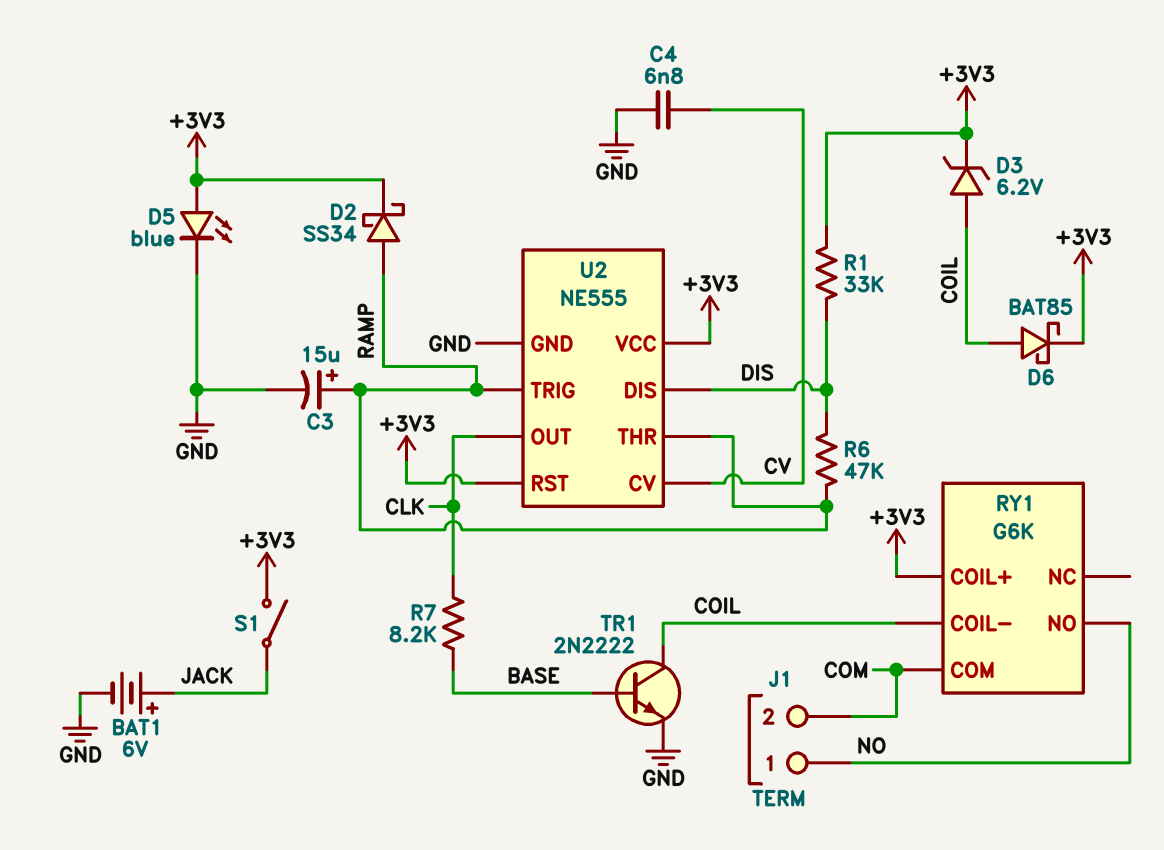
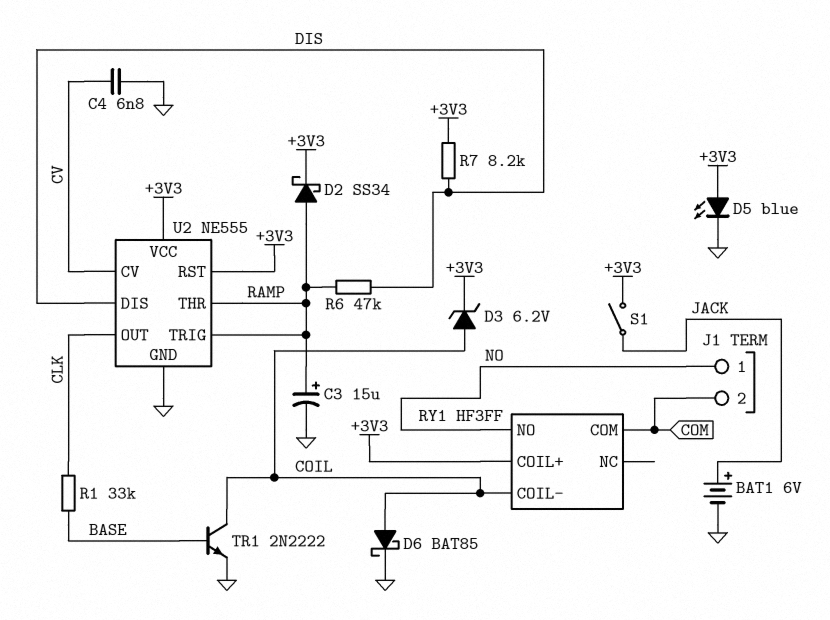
D6: schottky BAT85 (A COIL, K +3V3) -> schottky BAT85 (A COIL, K GND)
R1: 33k (+3V3, DIS) -> 33k (BASE, CLK)
R7: 8.2k (BASE, CLK) -> 8.2k (+3V3, DIS)
RY1: G6K -> HF3FF

